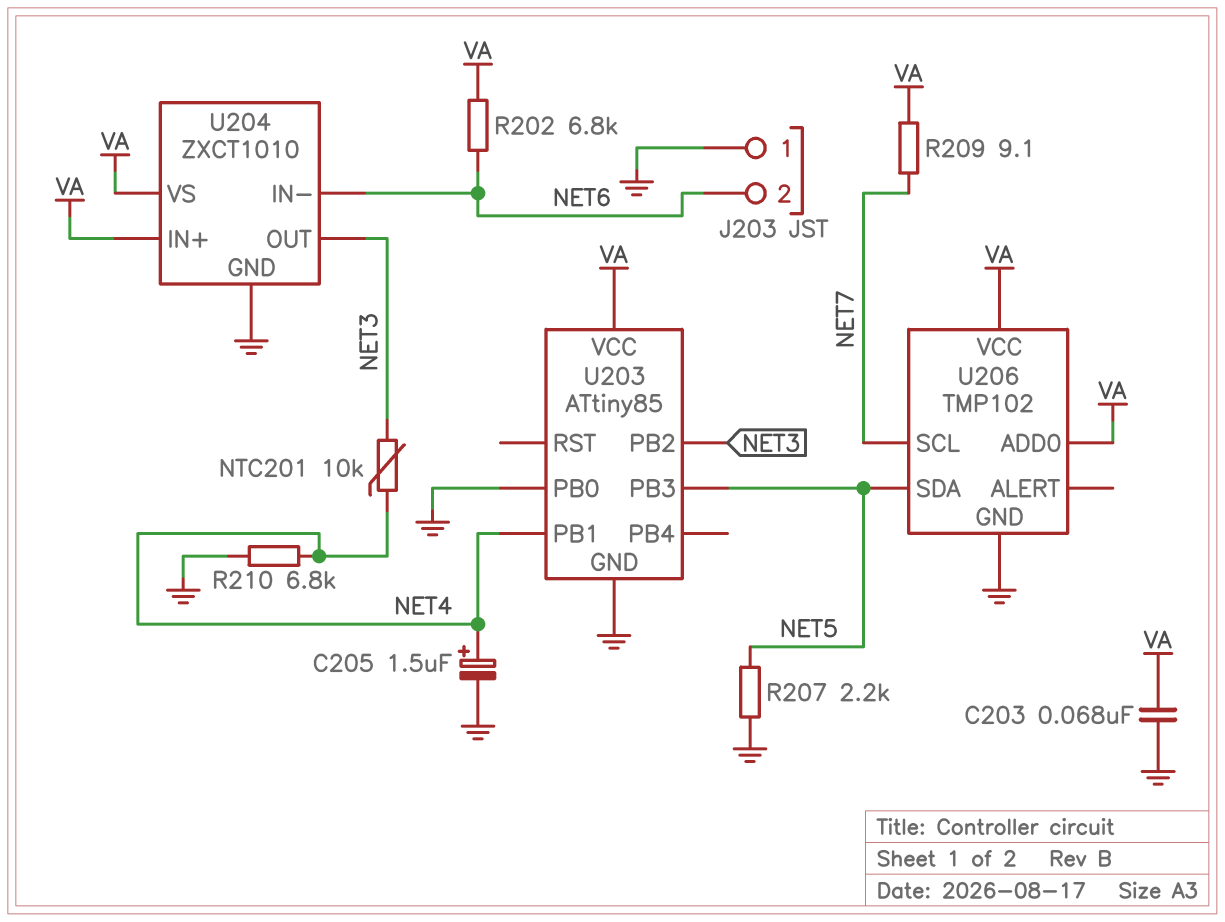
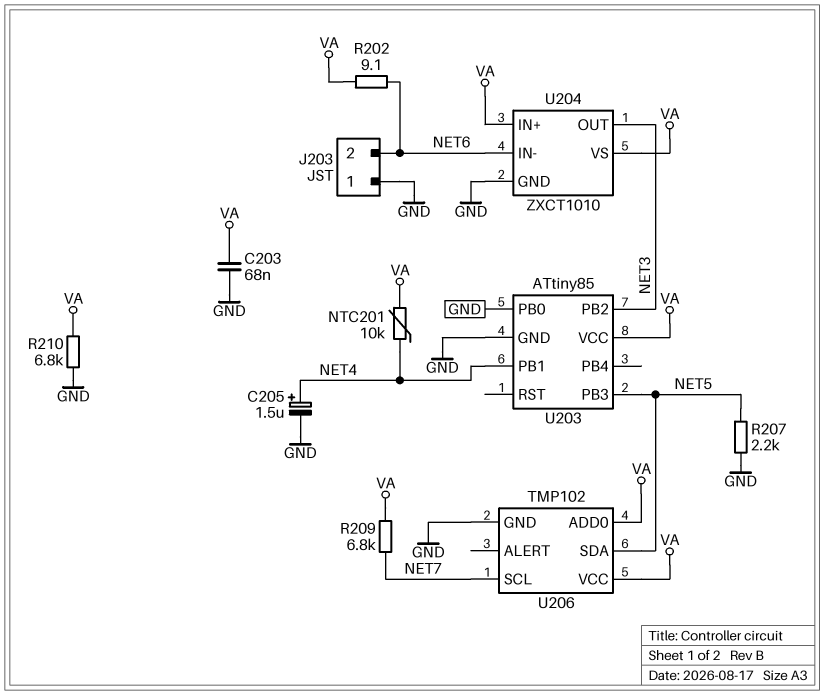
NTC201: 10k (NET3, NET4) -> 10k (NET4, VA)
R202: 6.8k (NET6, VA) -> 9.1 (NET6, VA)
R209: 9.1 (NET7, VA) -> 6.8k (NET7, VA)
R210: 6.8k (GND, NET4) -> 6.8k (GND, VA)

